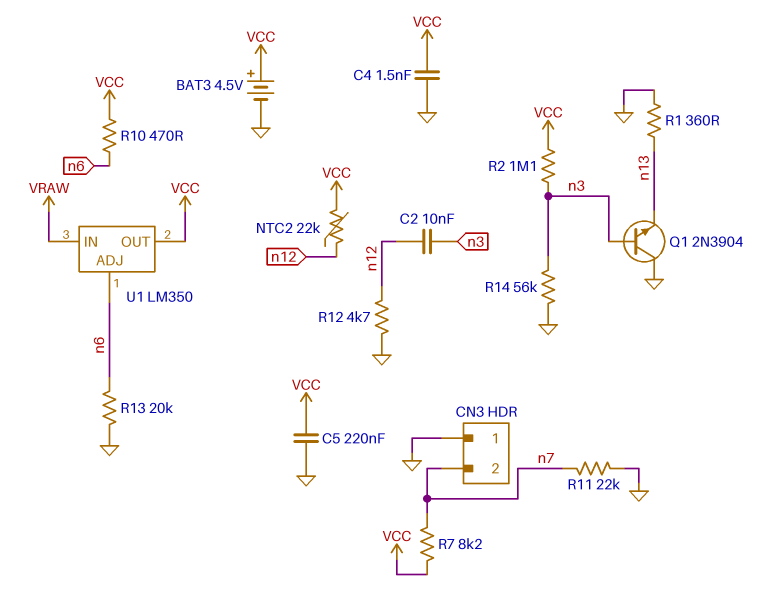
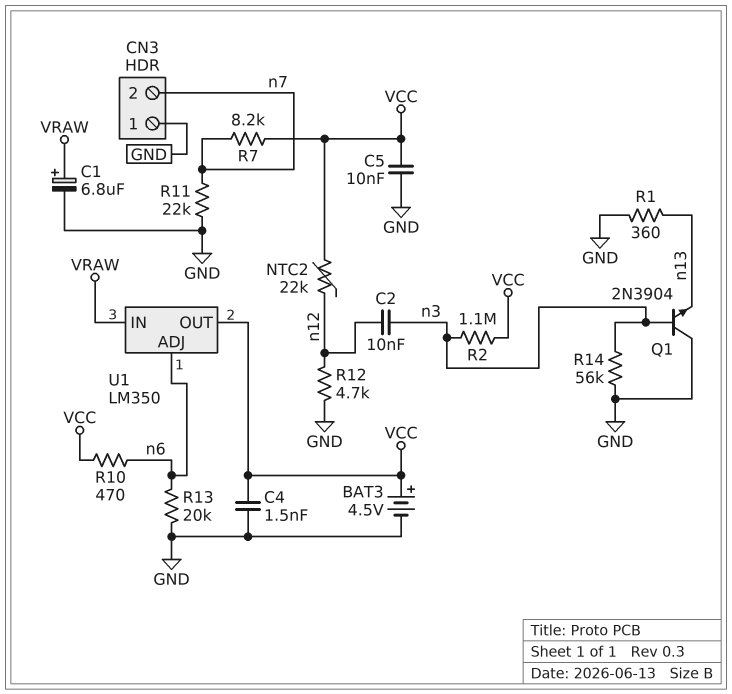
C1: none -> 6.8uF (plus VRAW, minus GND)
C5: 220nF (GND, VCC) -> 10nF (GND, VCC)

